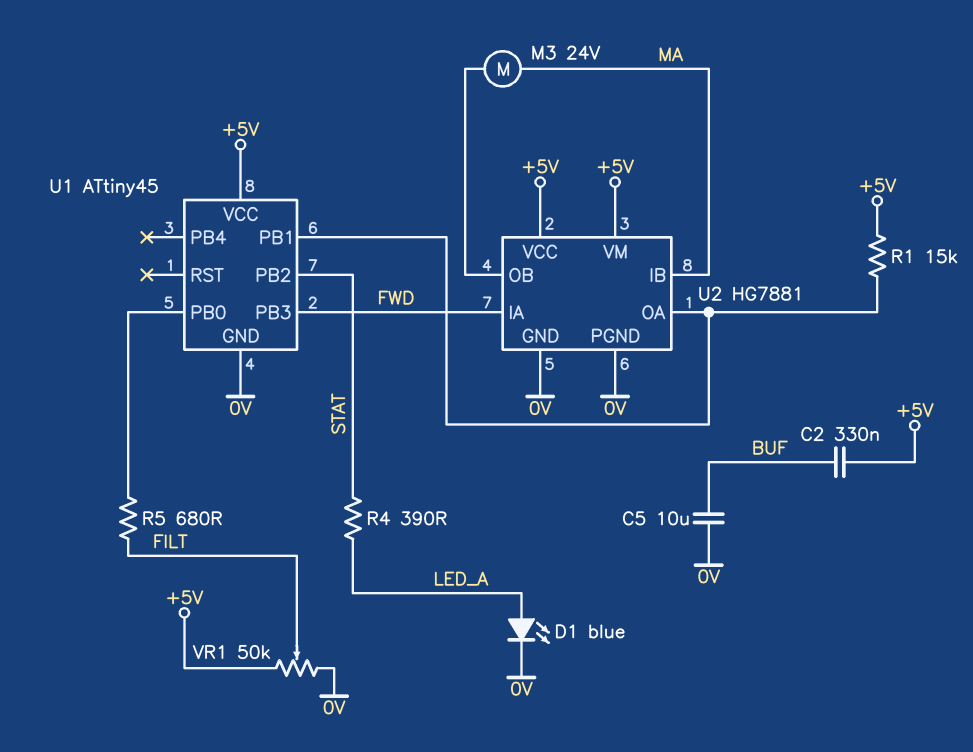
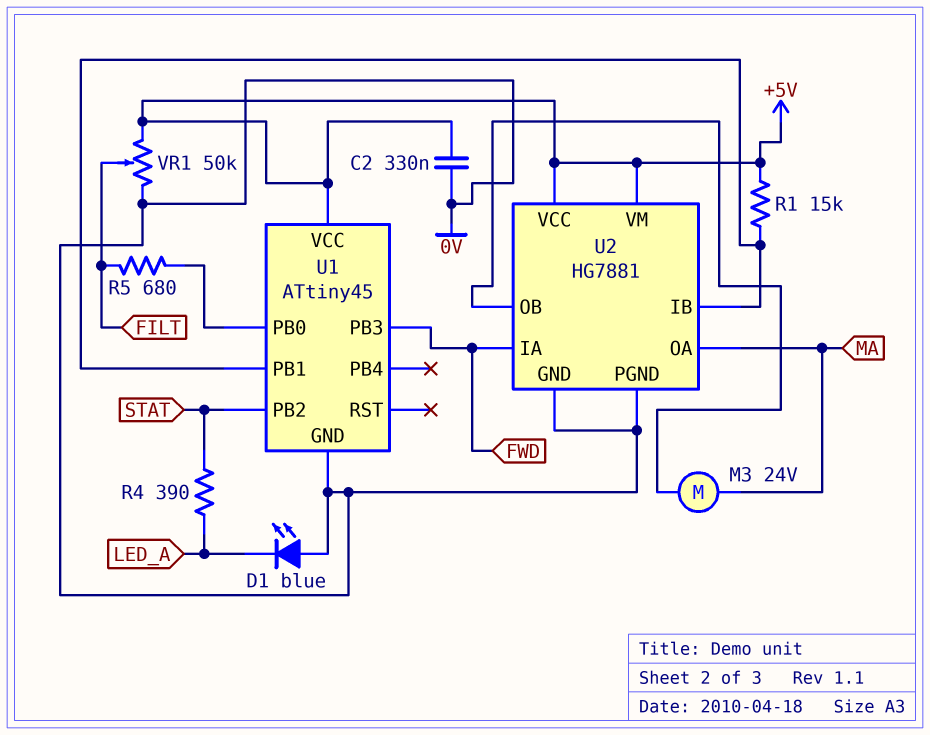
C2: 330nF (+5V, BUF) -> 330nF (+5V, 0V)
C5: 10uF (0V, BUF) -> none
D1: LED blue (A LED_A, K 0V) -> LED blue (A 0V, K LED_A)
U2 pin IB: MA -> U1/PB1
U2 pin OA: U1/PB1 -> MA

